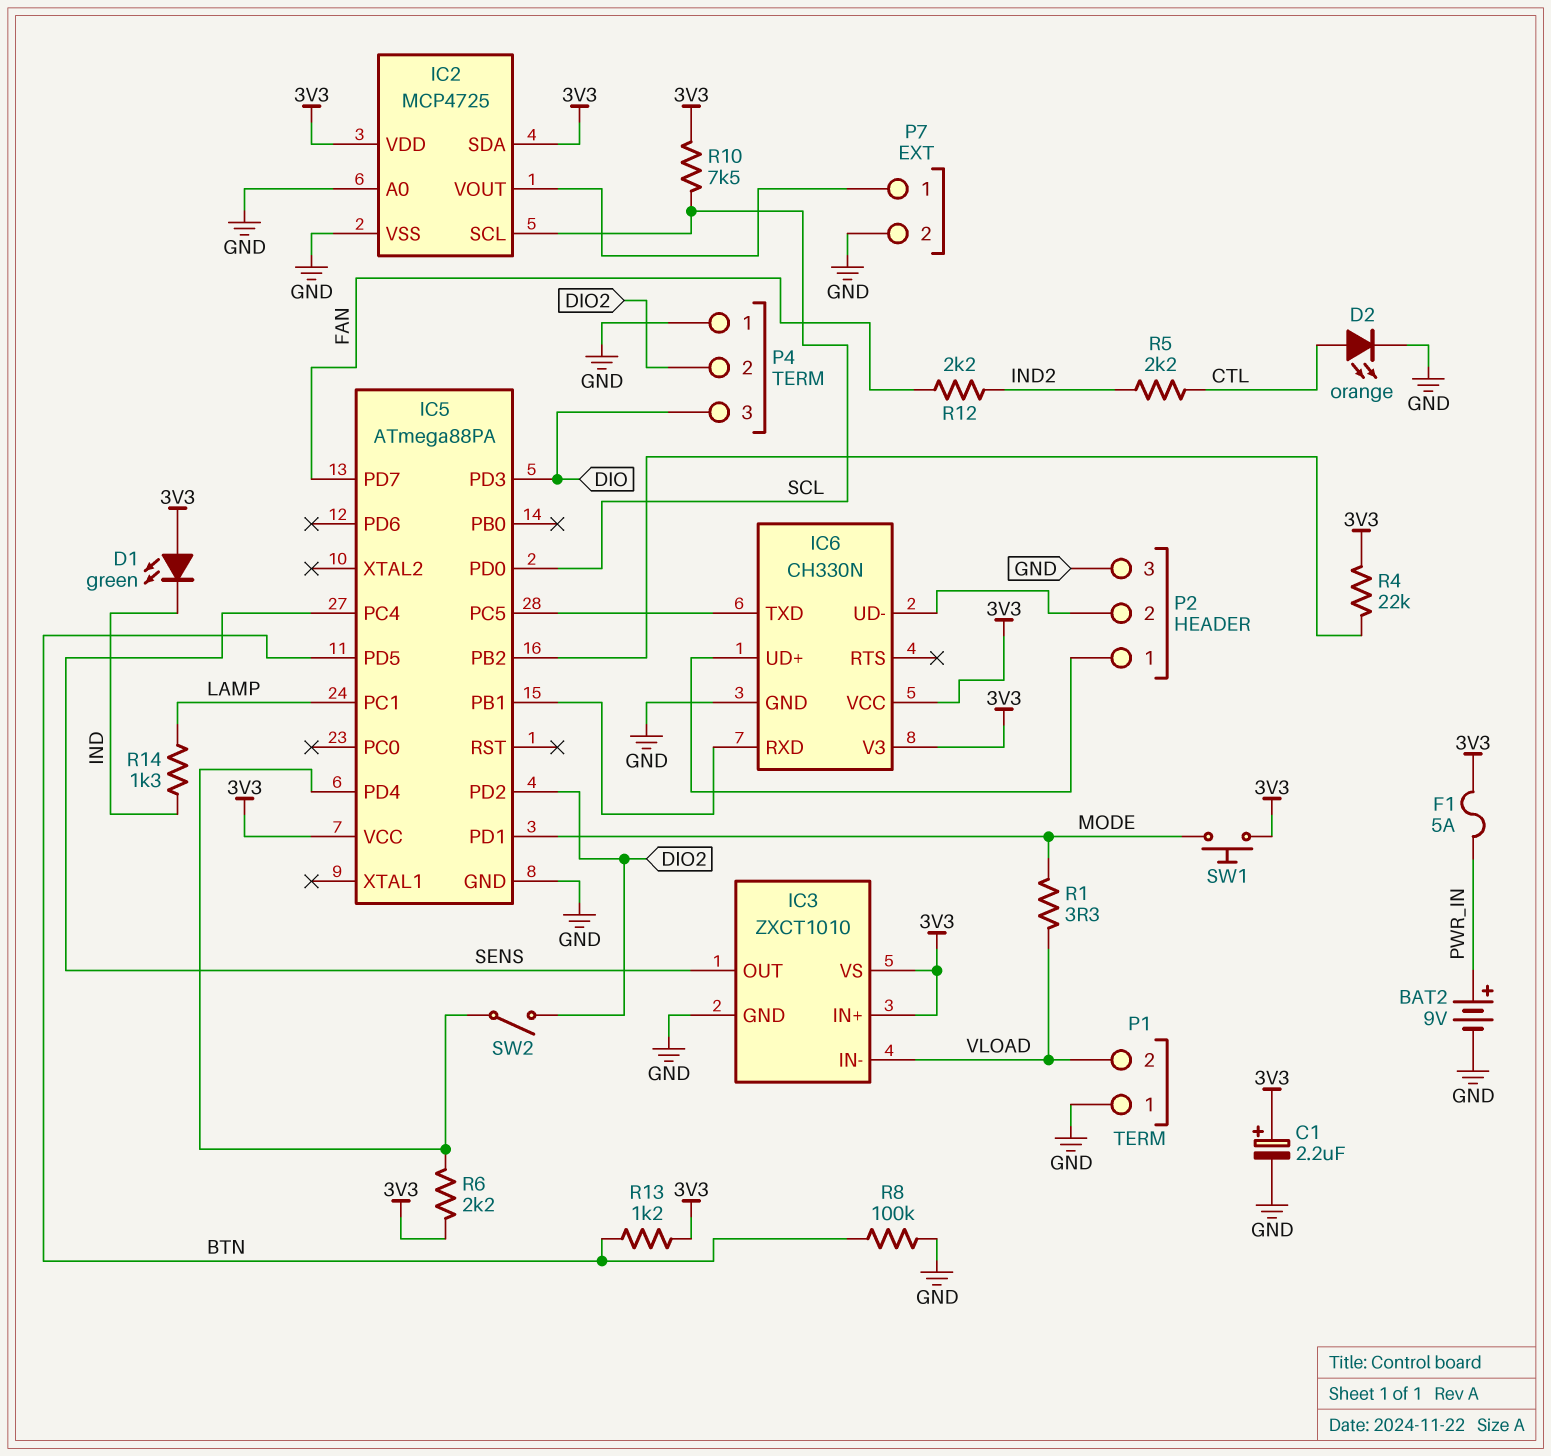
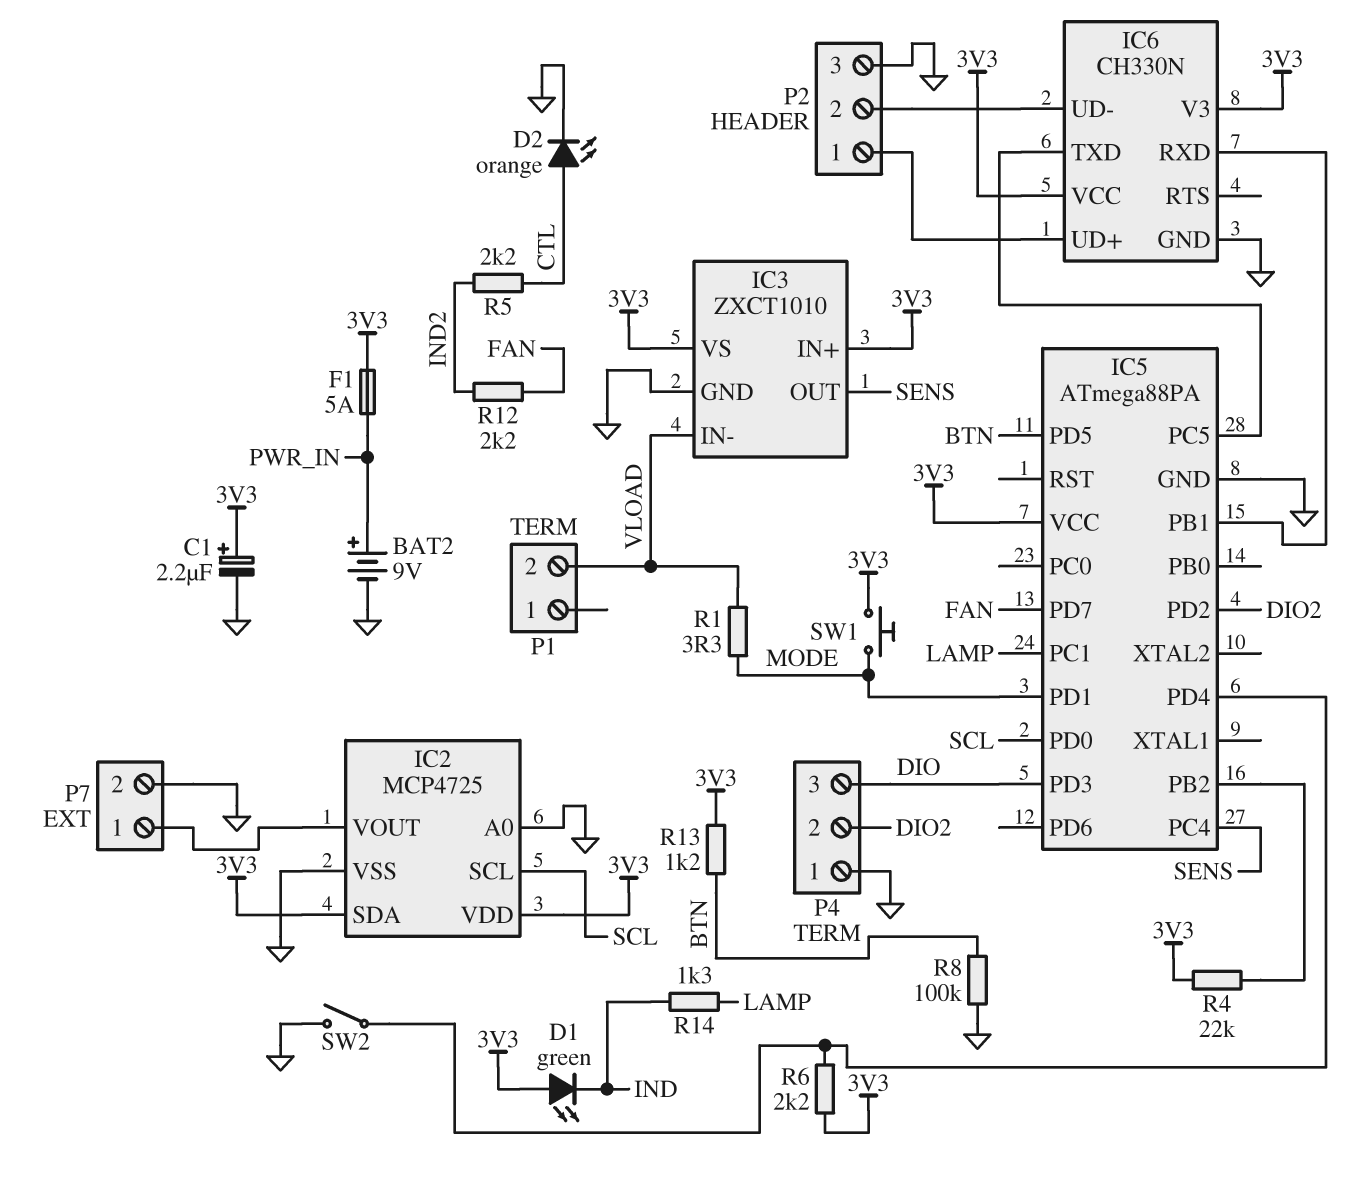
P1 pin 1: GND -> none
R10: 7.5k (3V3, SCL) -> none
SW2: switch (DIO2, IC5/PD4) -> switch (GND, IC5/PD4)

